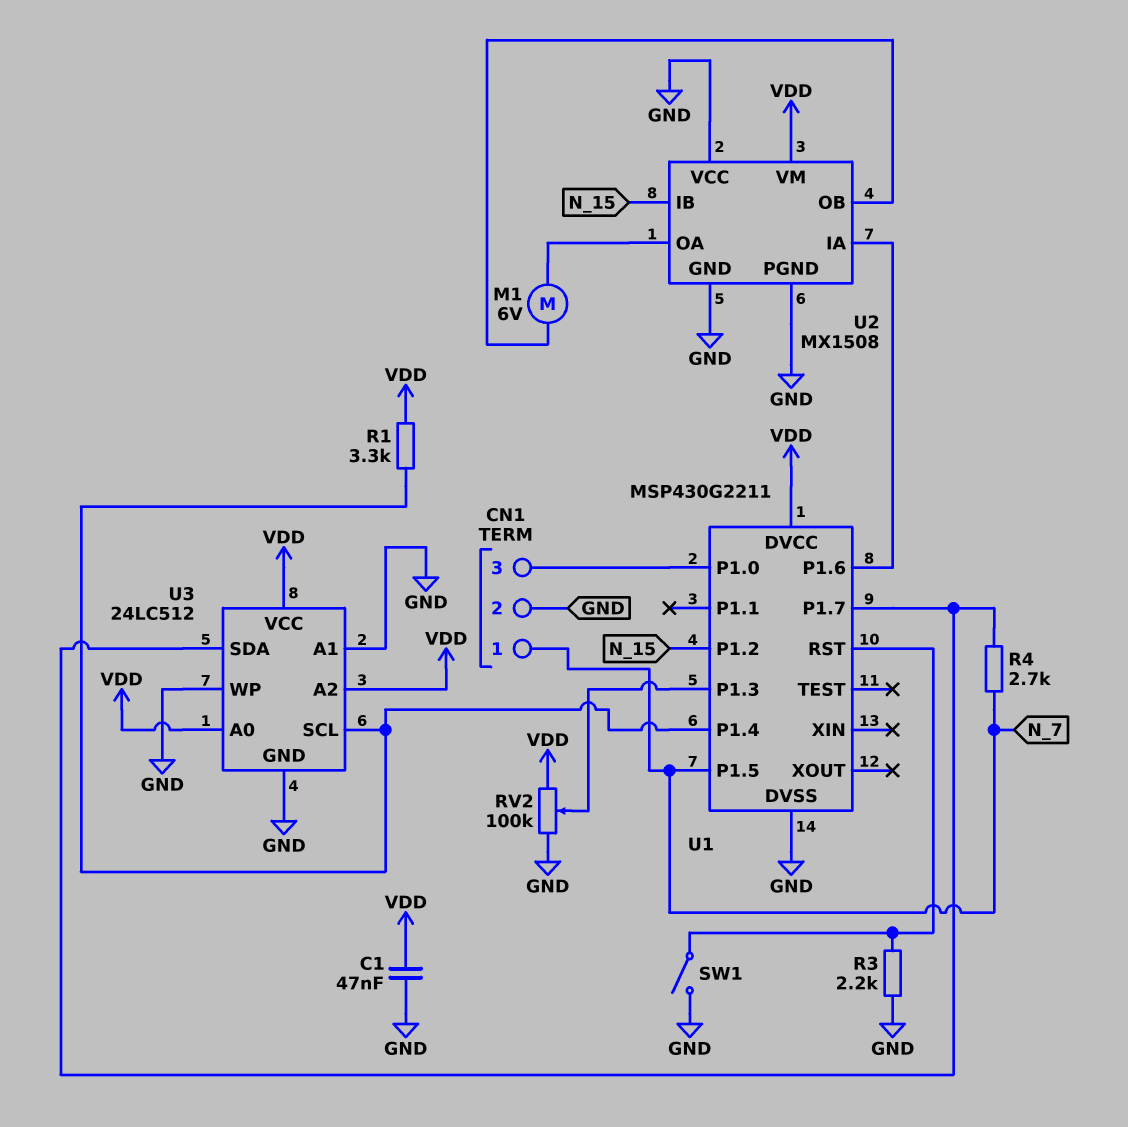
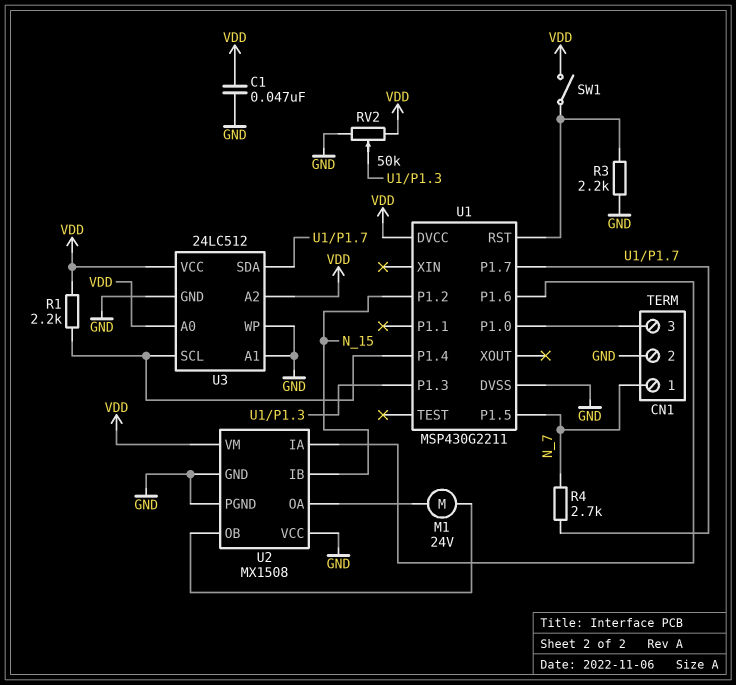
M1: motor 6V (U2/OA, U2/OB) -> motor 24V (U2/OA, U2/OB)
R1: 3.3k (U1/P1.4, VDD) -> 2.2k (U1/P1.4, VDD)
RV2: 100k (GND, VDD, wiper U1/P1.3) -> 50k (GND, VDD, wiper U1/P1.3)
SW1: switch (GND, U1/RST) -> switch (U1/RST, VDD)

